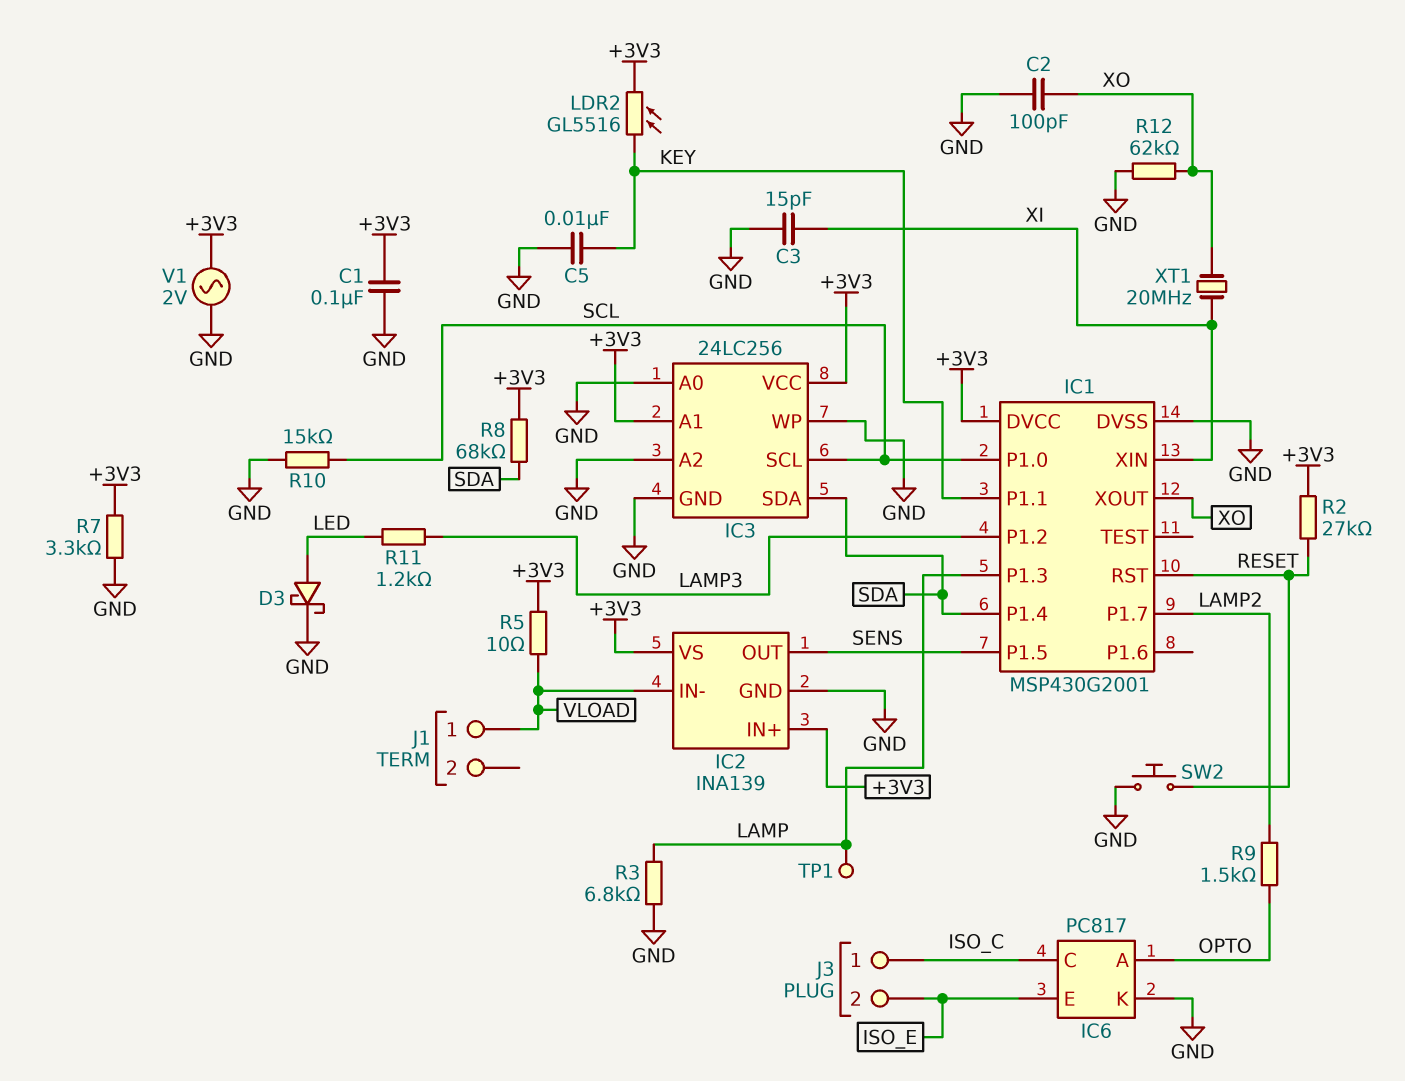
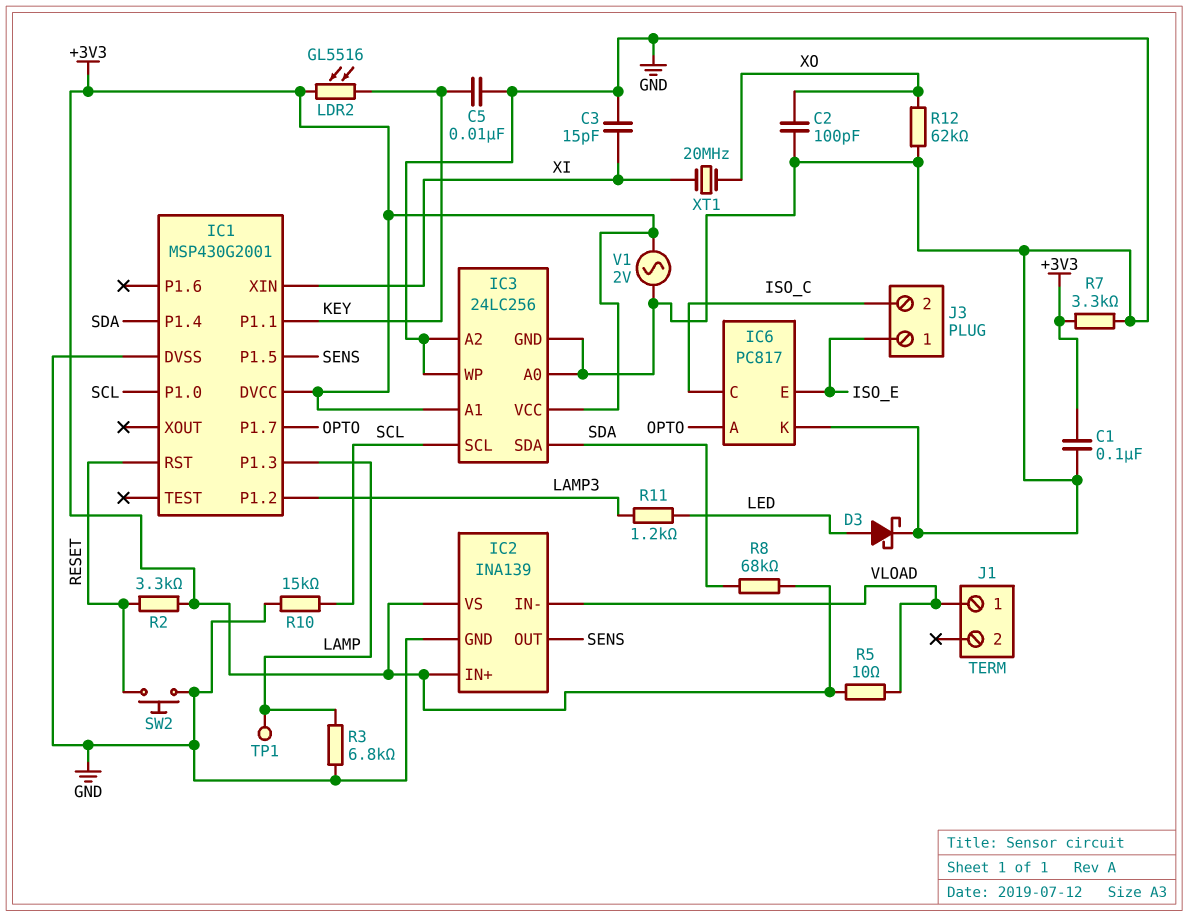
IC1 pin P1.7: LAMP2 -> OPTO
IC1 pin XOUT: XO -> none
J3 pin 1: ISO_C -> ISO_E
J3 pin 2: ISO_E -> ISO_C
R2: 27k (+3V3, RESET) -> 3.3k (+3V3, RESET)
R9: 1.5k (LAMP2, OPTO) -> none

